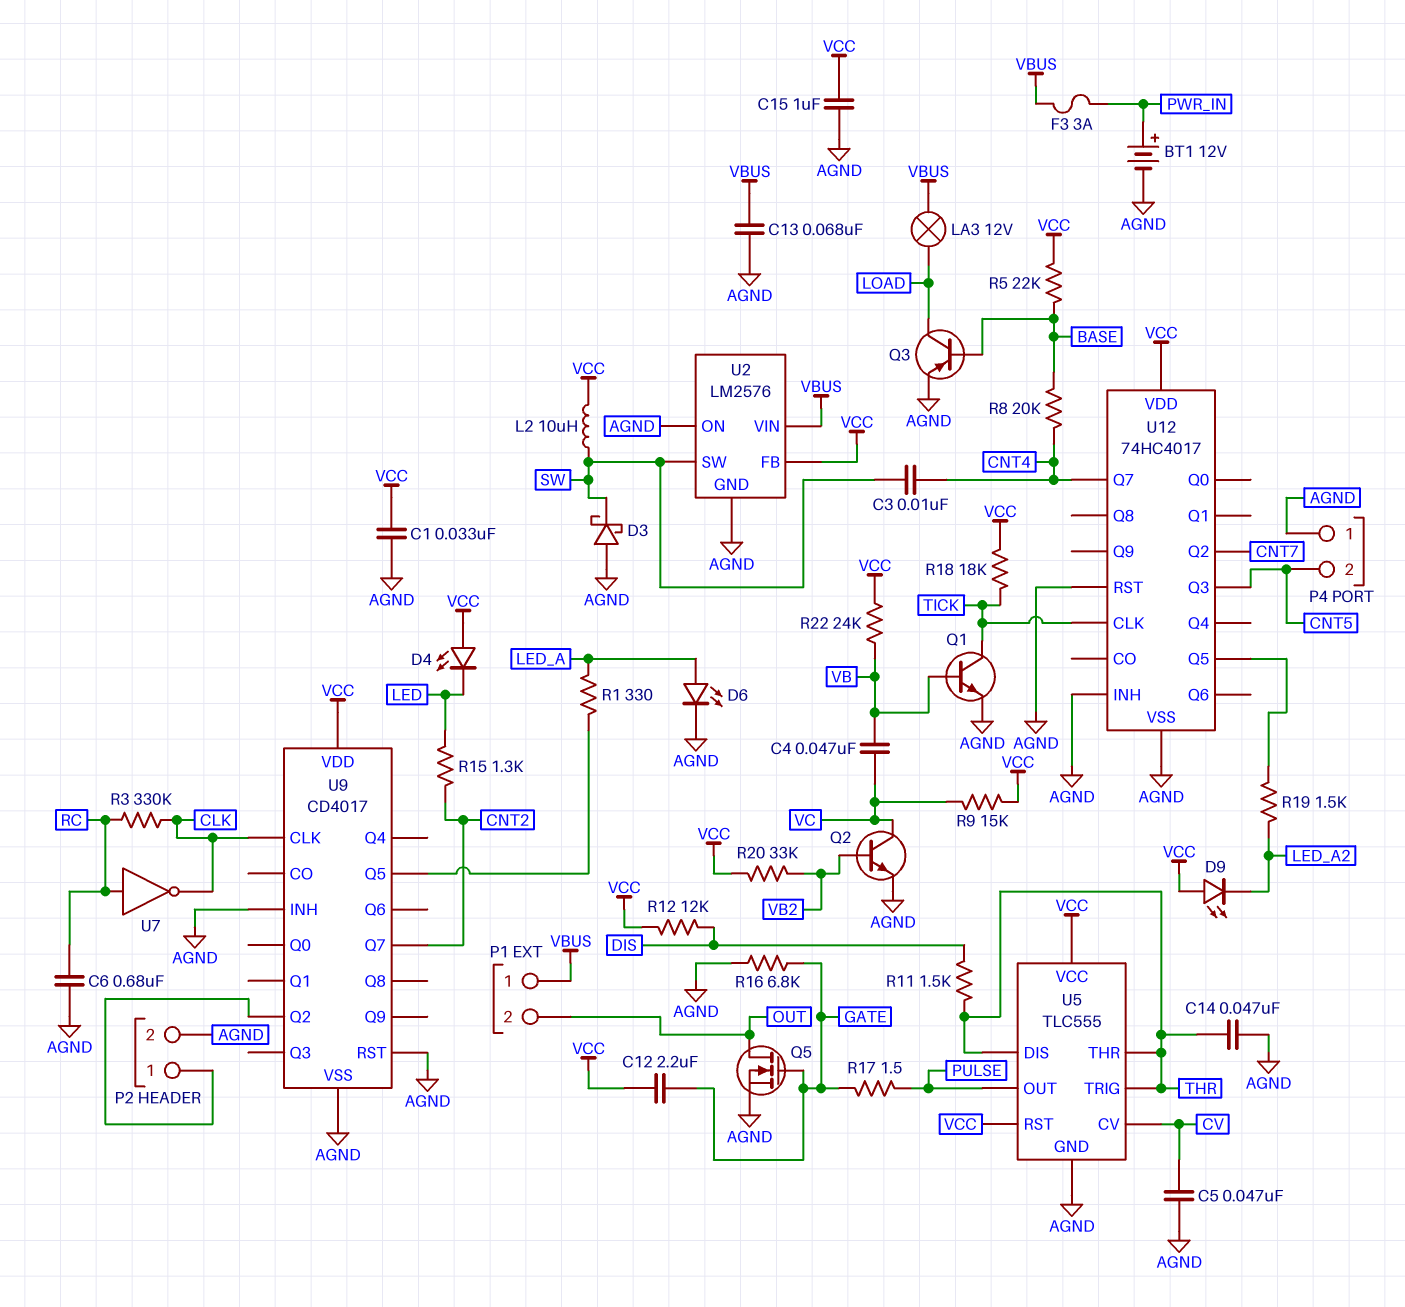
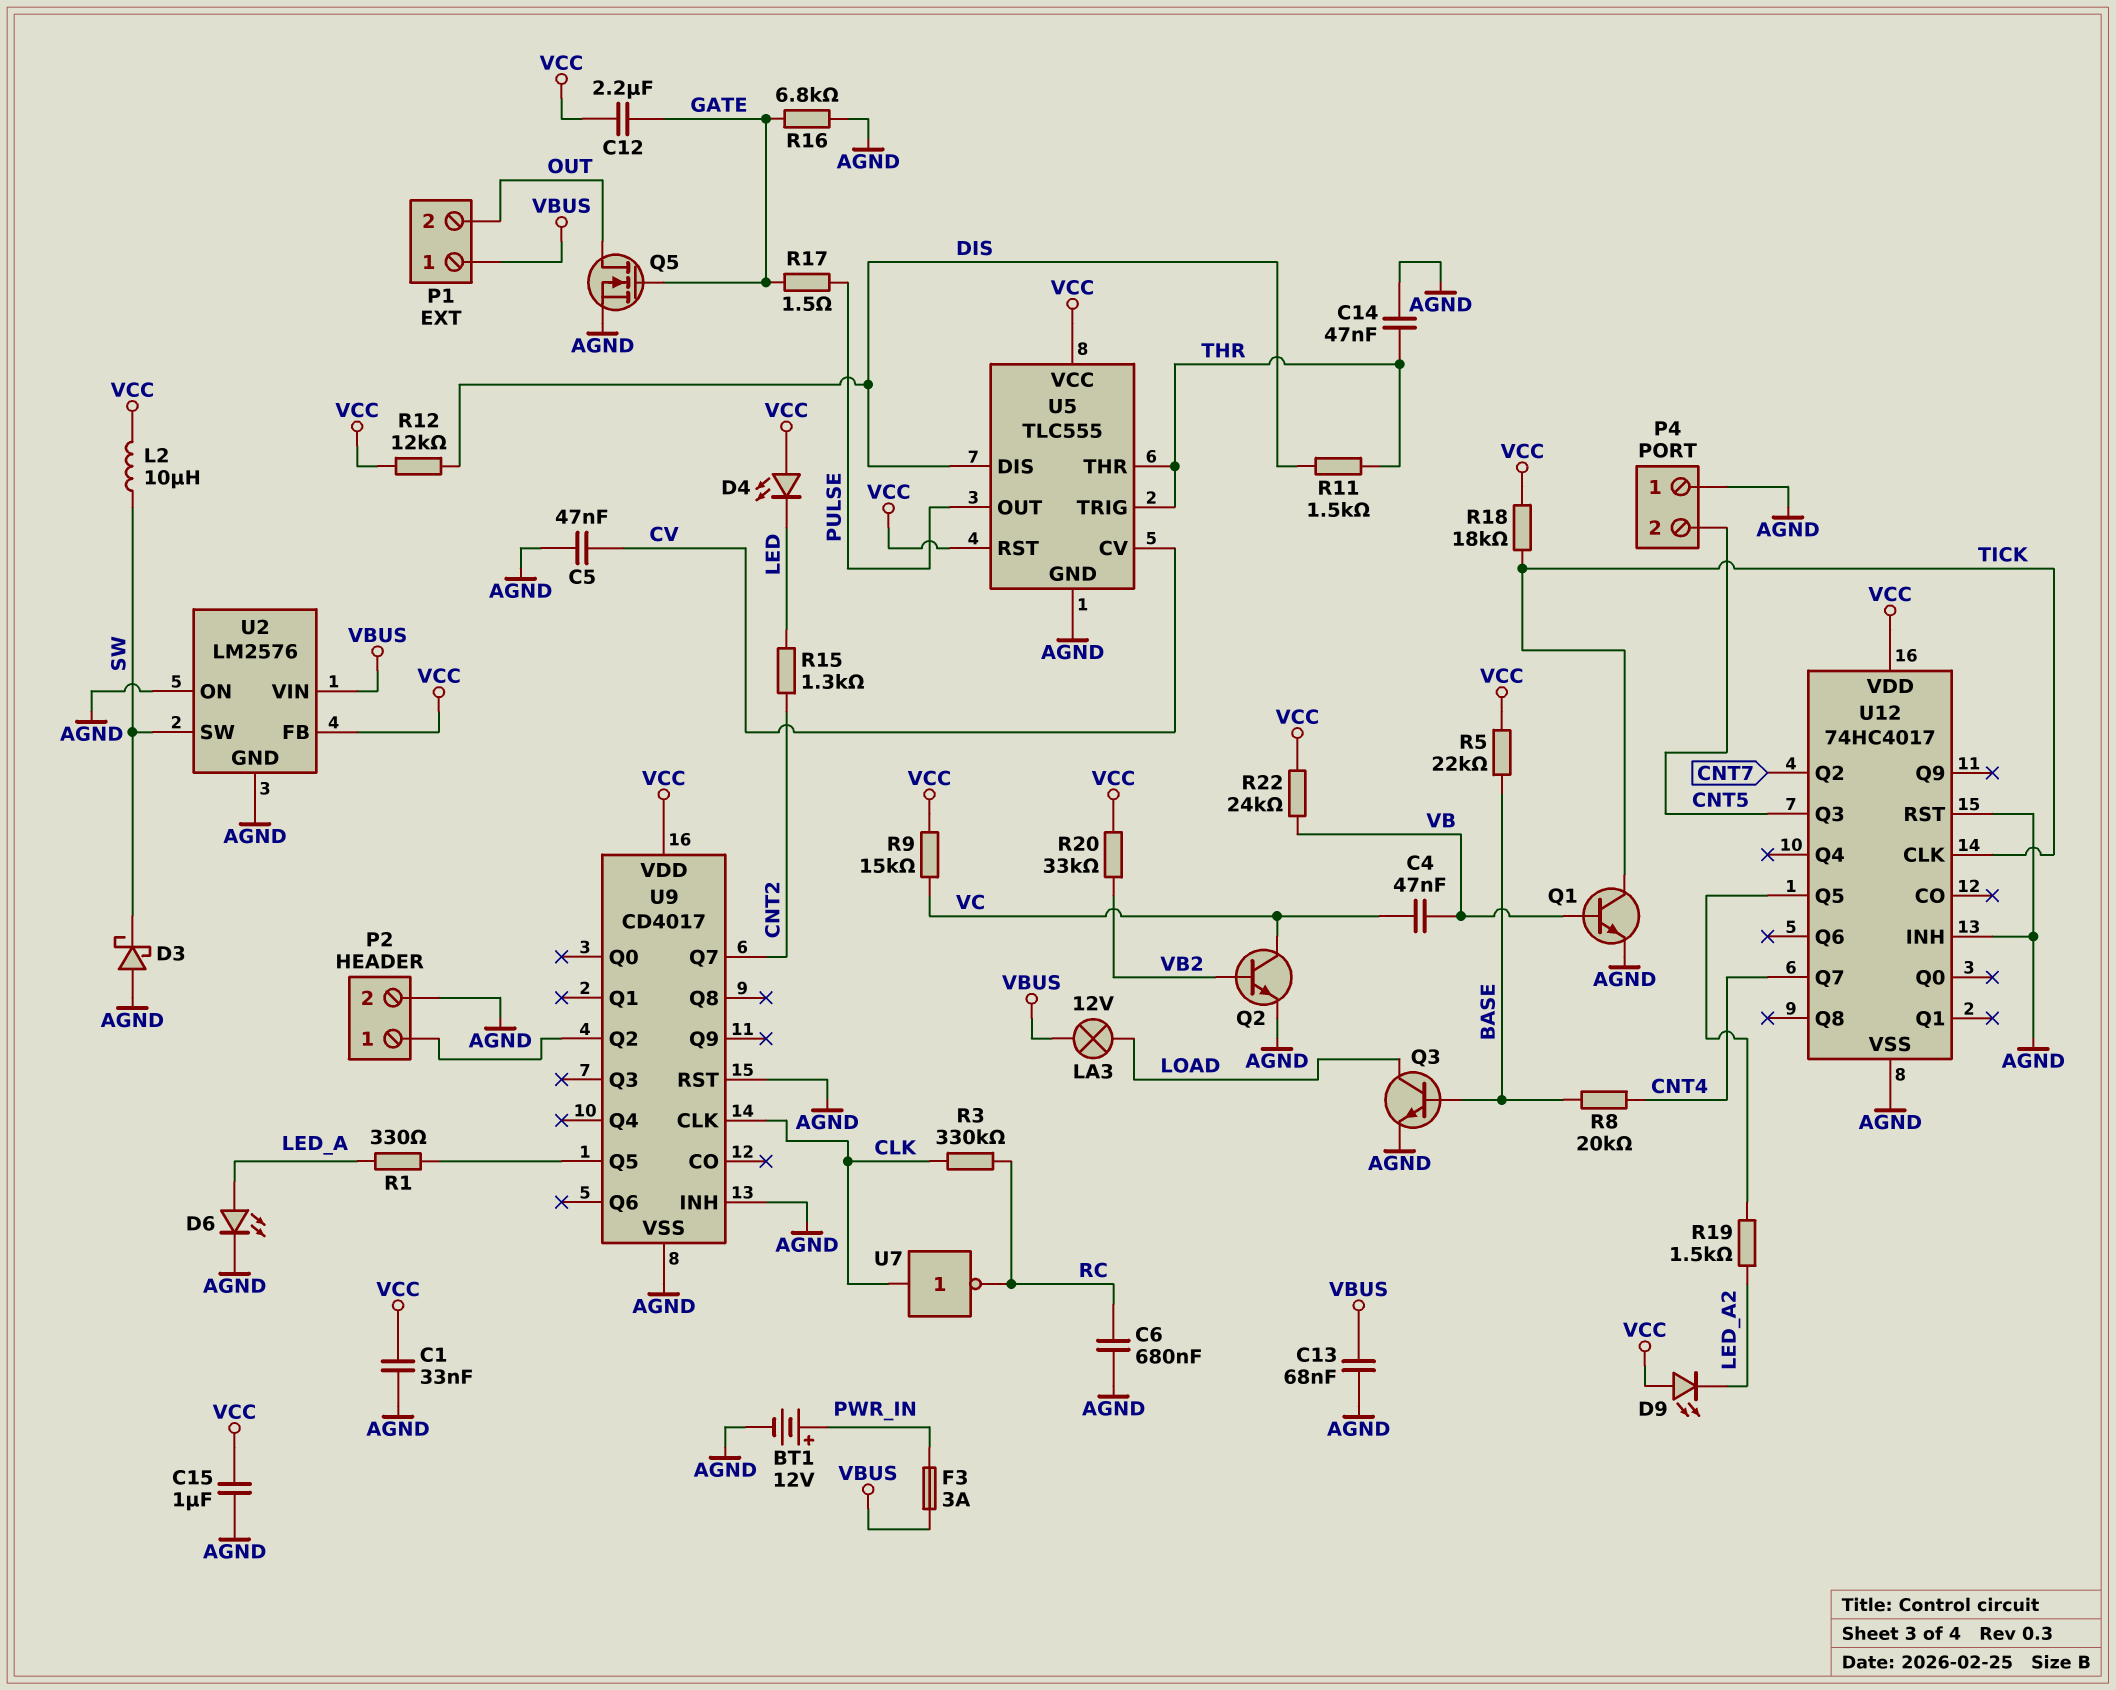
C3: 10nF (CNT4, SW) -> none
Q3: PNP (B BASE, C LOAD, E AGND) -> NPN (B BASE, C LOAD, E AGND)
U5 pin DIS: THR -> DIS
U7: NOT (in RC, out CLK) -> NOT (in CLK, out RC)

